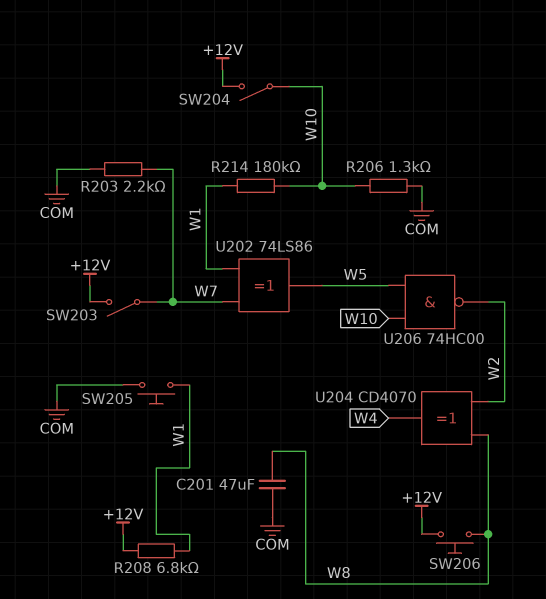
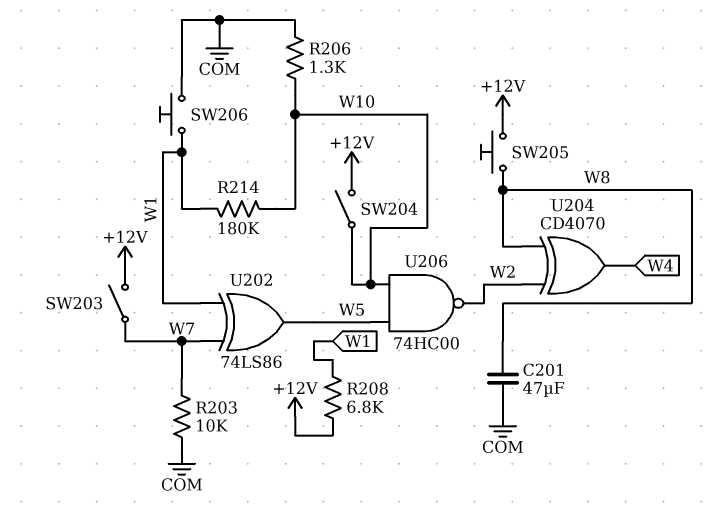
R203: 2.2k (COM, W7) -> 10k (COM, W7)
SW205: button (COM, W1) -> button (+12V, W8)
SW206: button (+12V, W8) -> button (COM, W1)

